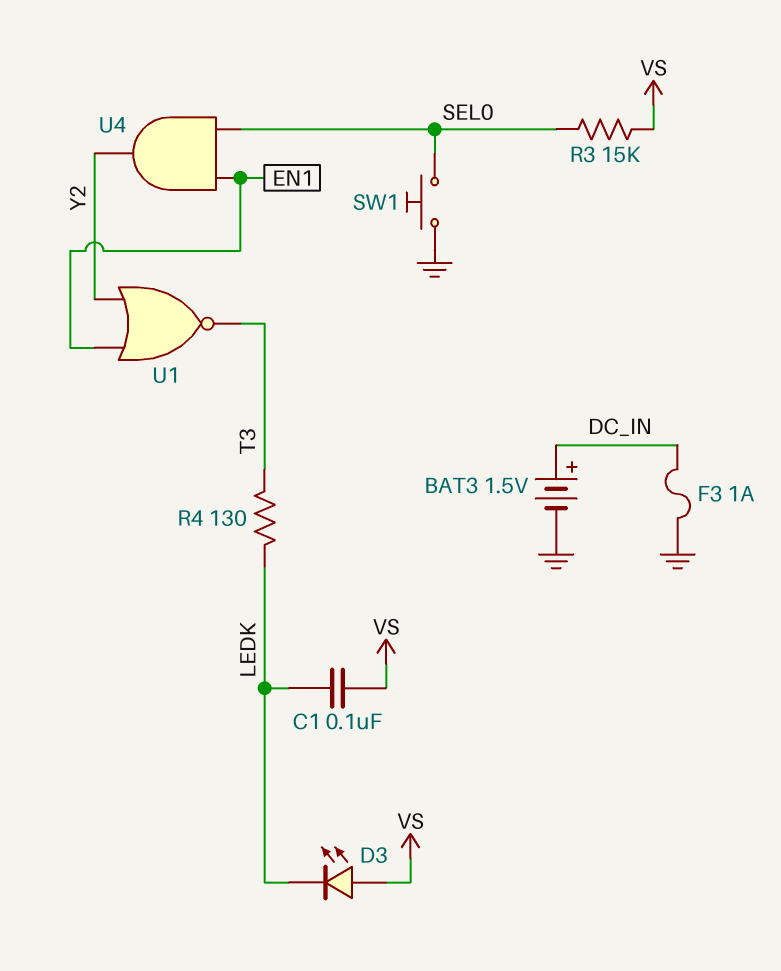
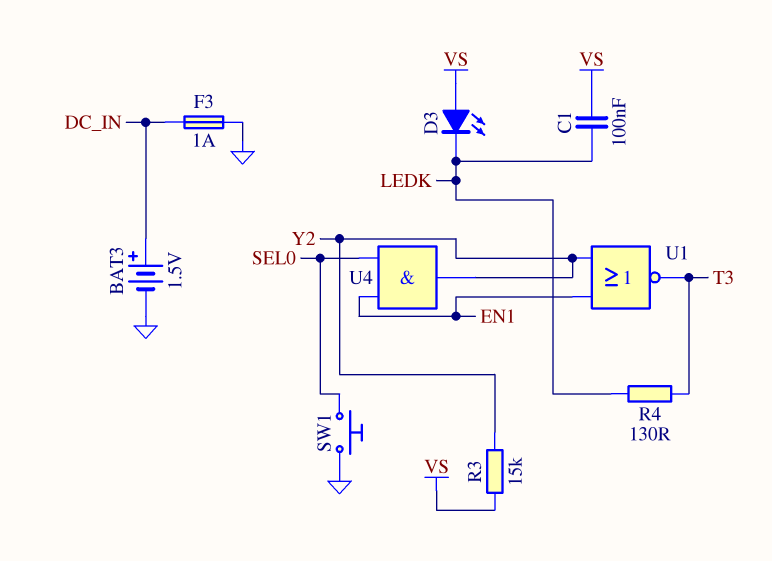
R3: 15k (SEL0, VS) -> 15k (VS, Y2)

